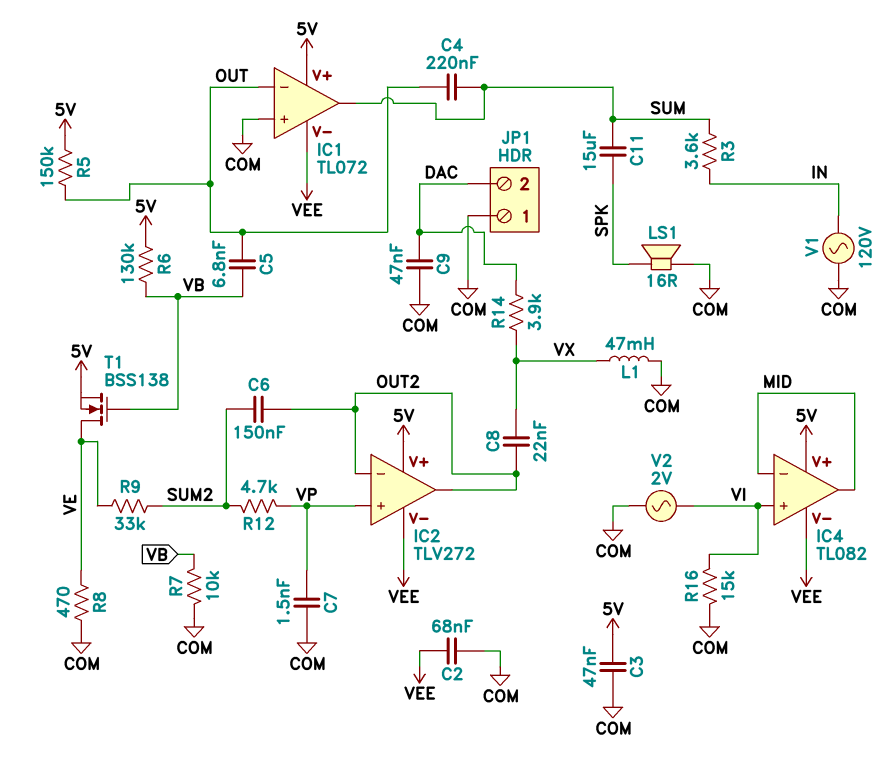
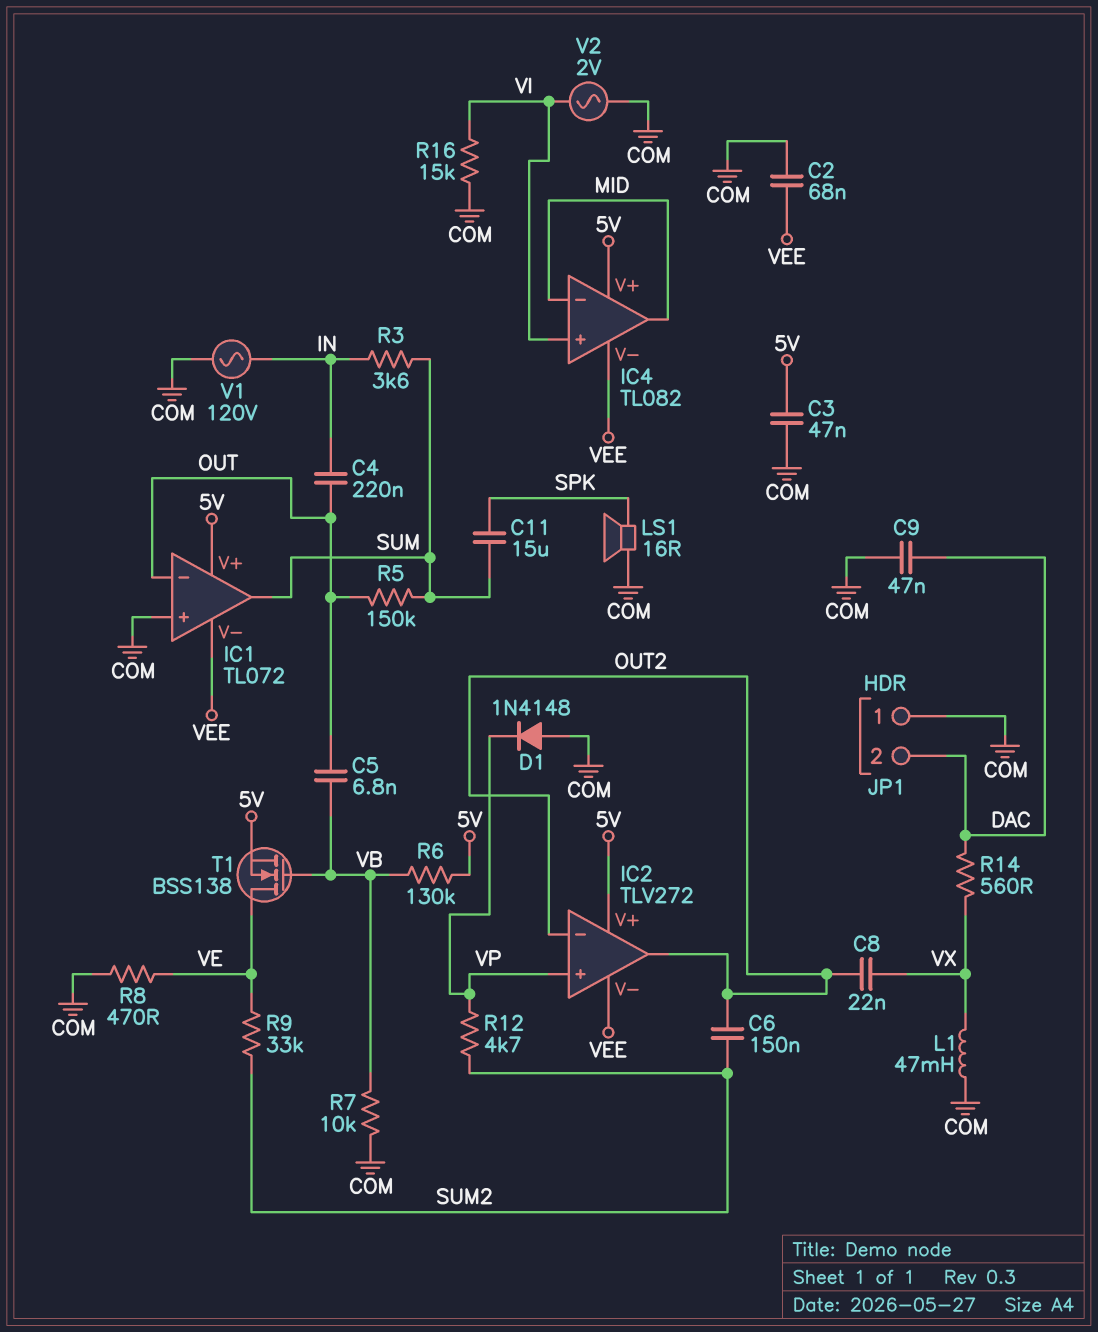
C4: 220nF (OUT, SUM) -> 220nF (IN, OUT)
C7: 1.5nF (COM, VP) -> none
D1: none -> diode 1N4148 (A COM, K VP)
R5: 150k (5V, OUT) -> 150k (OUT, SUM)
R14: 3.9k (DAC, VX) -> 560 (DAC, VX)

